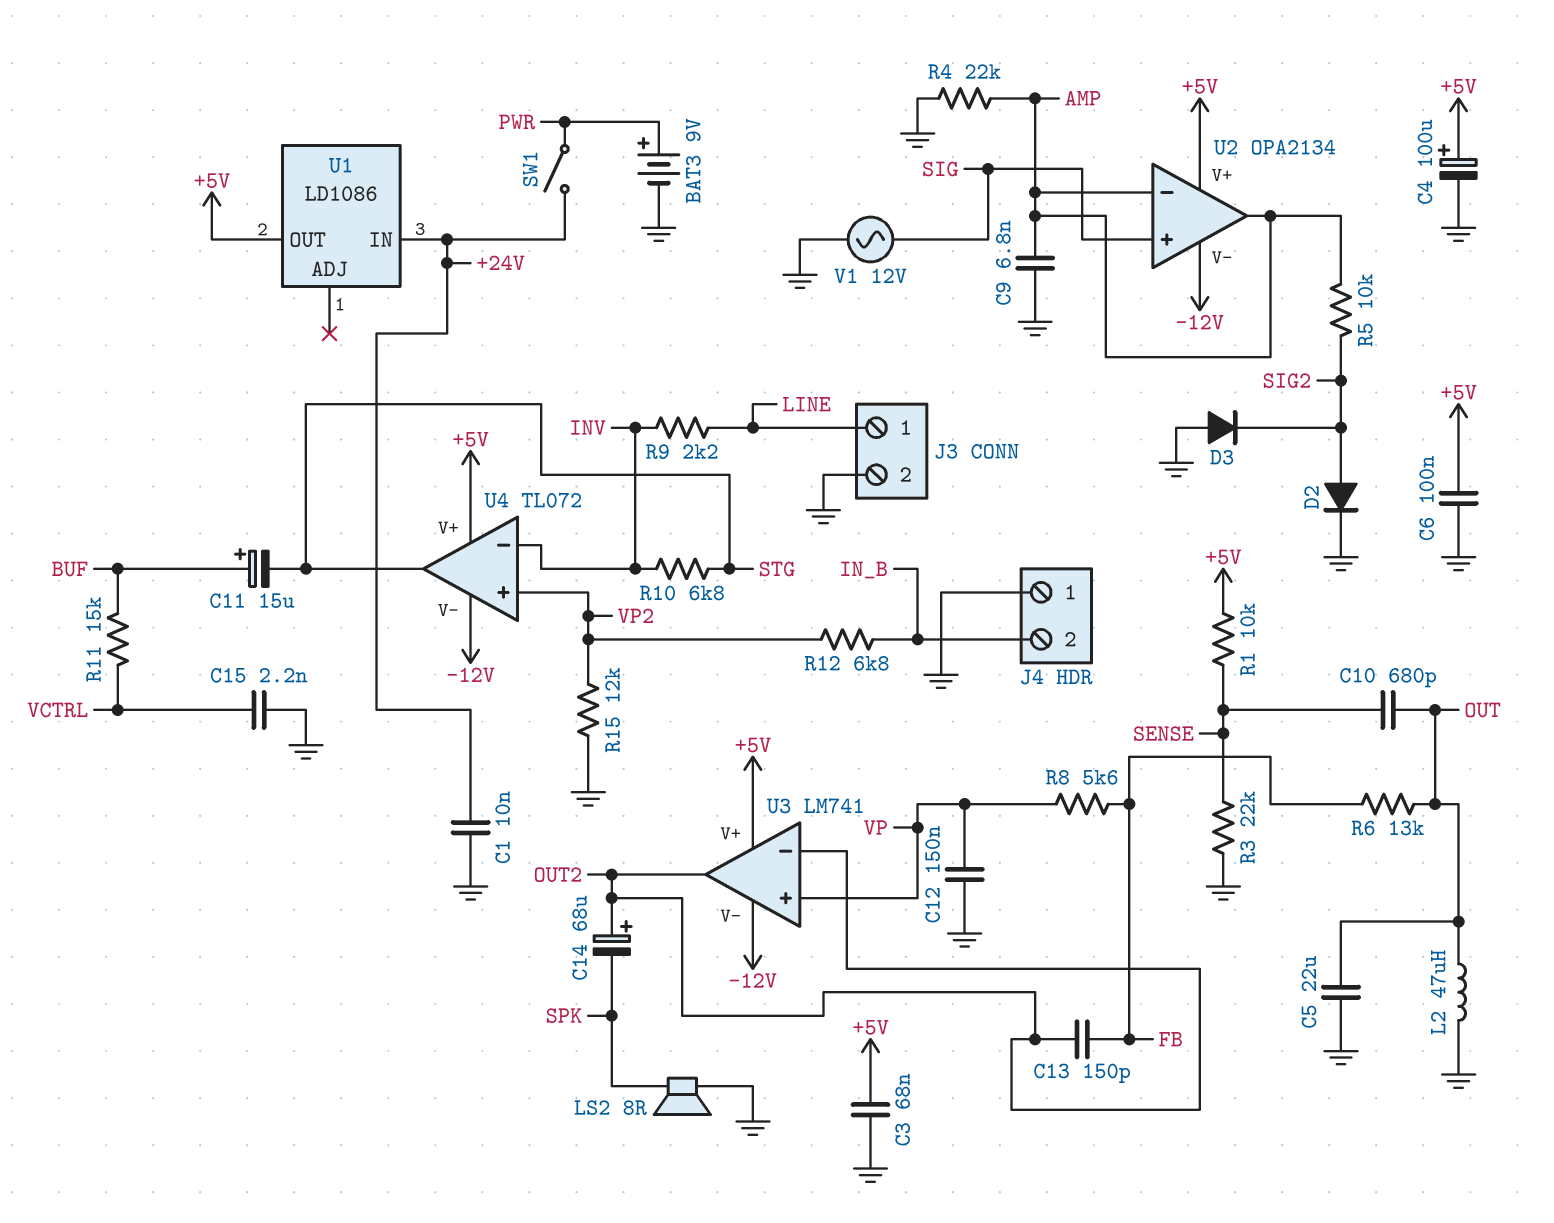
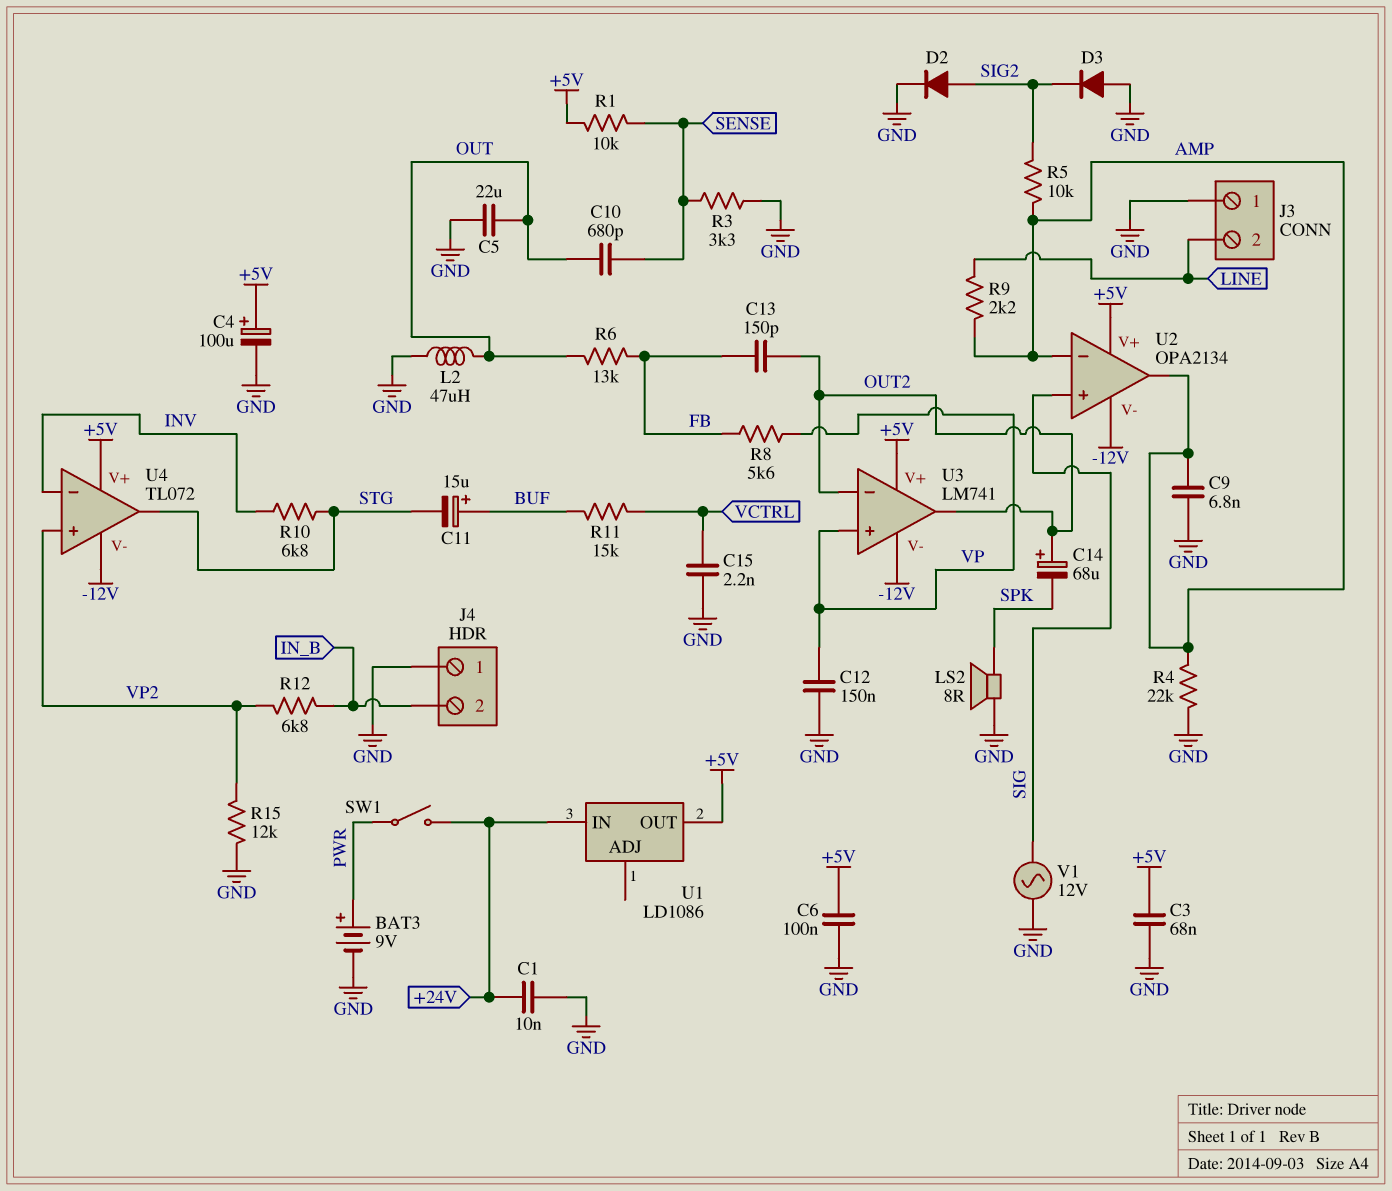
J3 pin 1: LINE -> GND
J3 pin 2: GND -> LINE
R3: 22k (GND, SENSE) -> 3.3k (GND, SENSE)
R9: 2.2k (INV, LINE) -> 2.2k (AMP, LINE)

